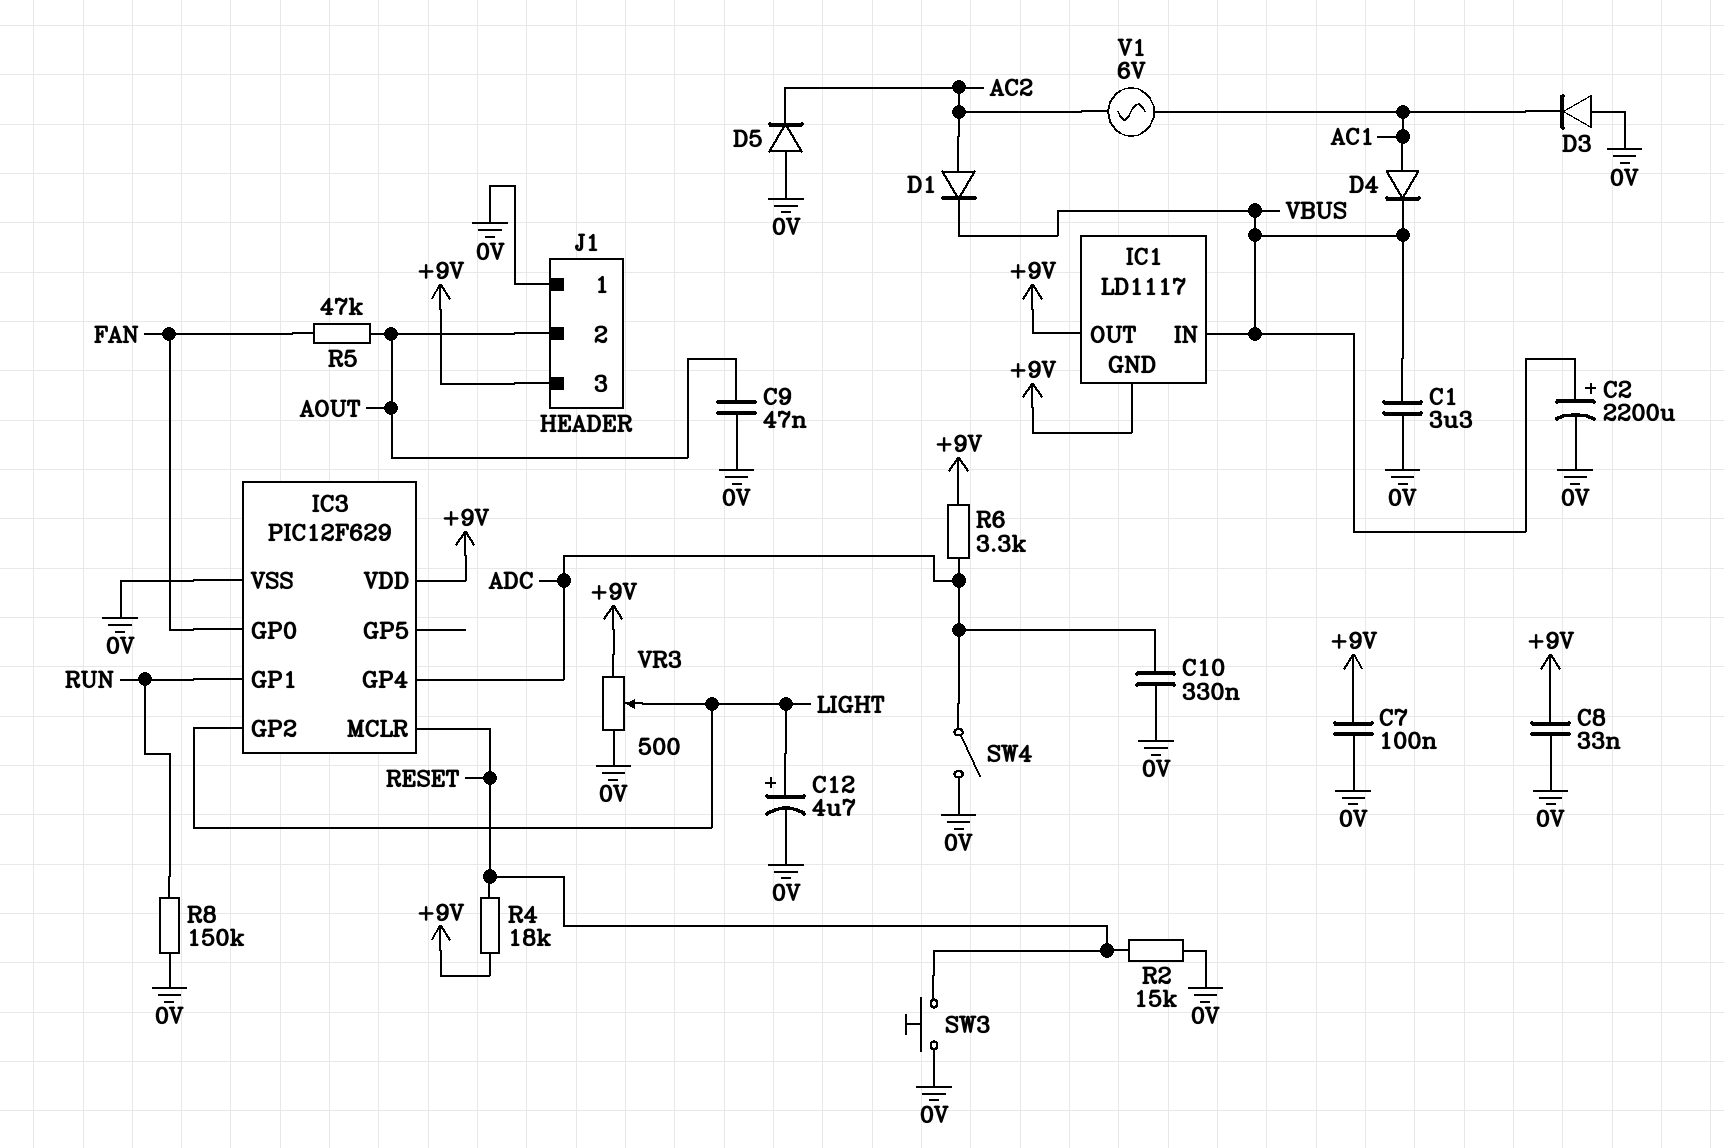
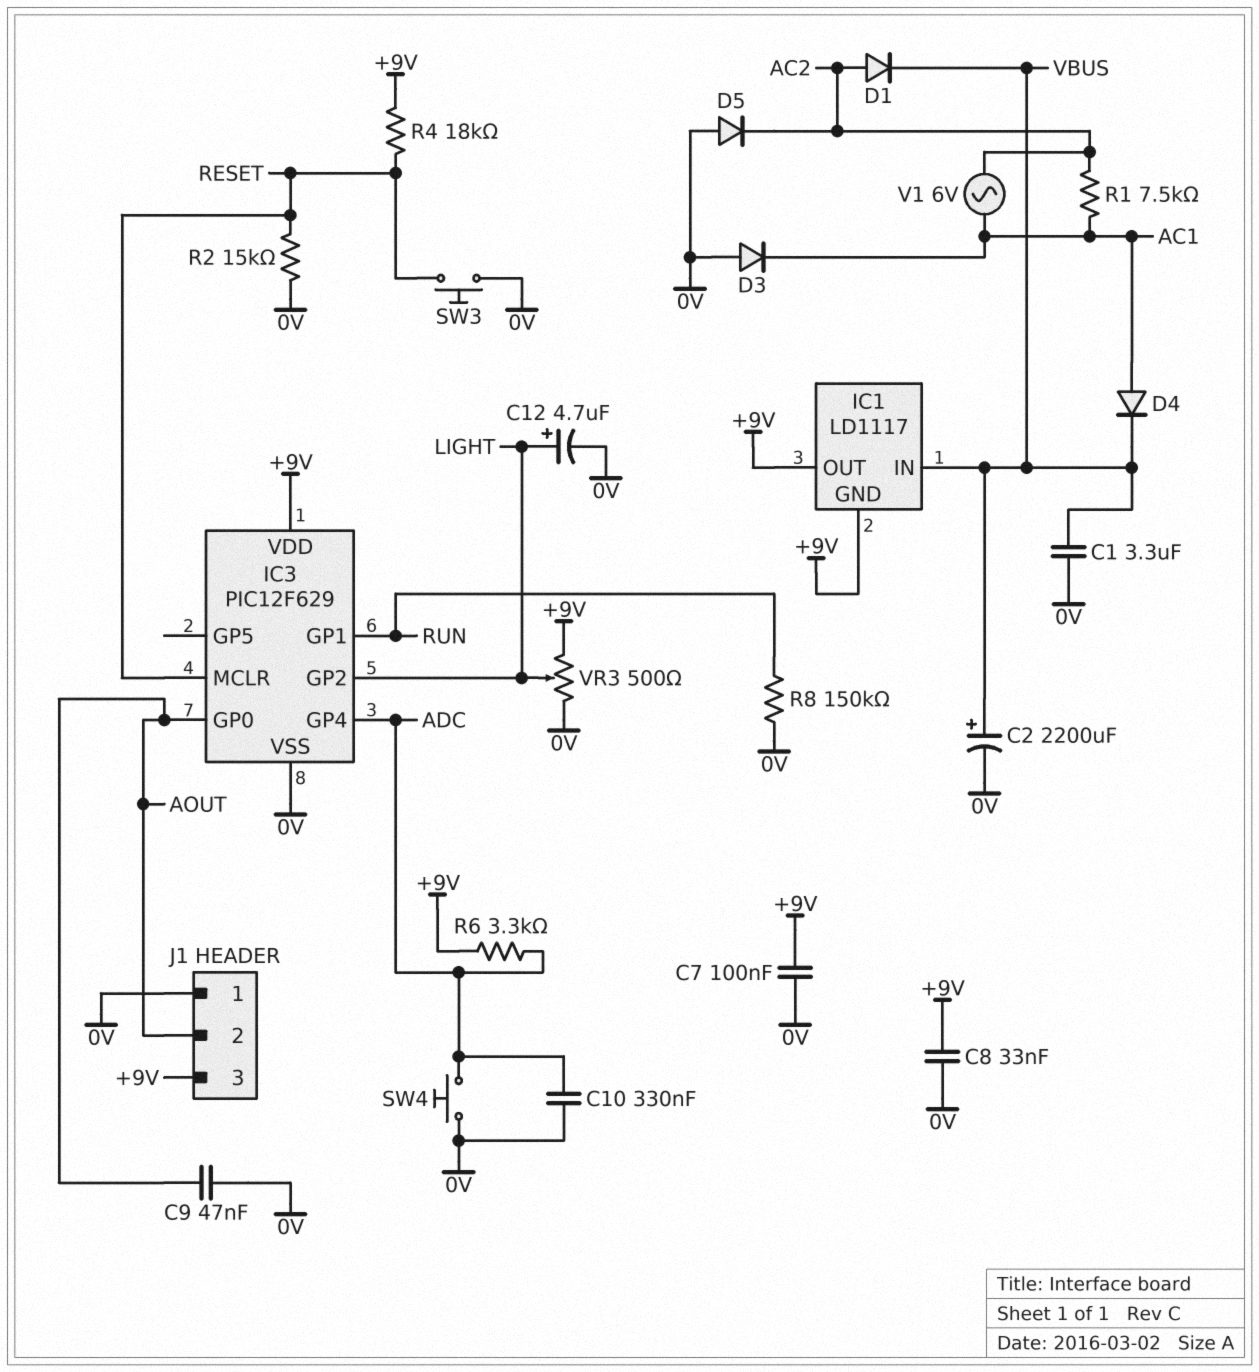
IC3 pin GP0: FAN -> AOUT
R1: none -> 7.5k (AC1, AC2)
R5: 47k (AOUT, FAN) -> none
SW4: switch (0V, ADC) -> button (0V, ADC)

